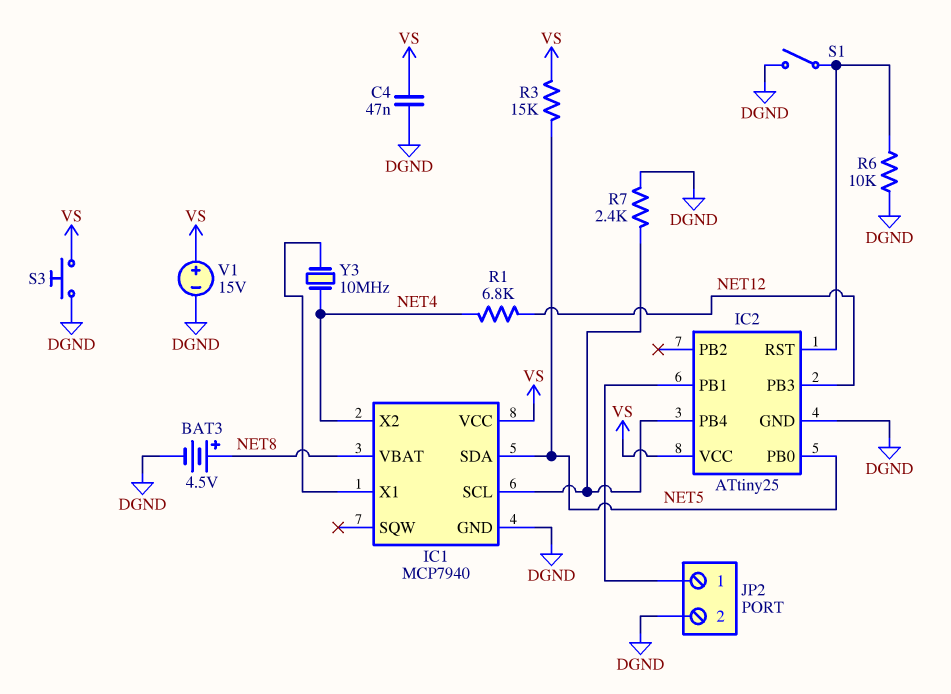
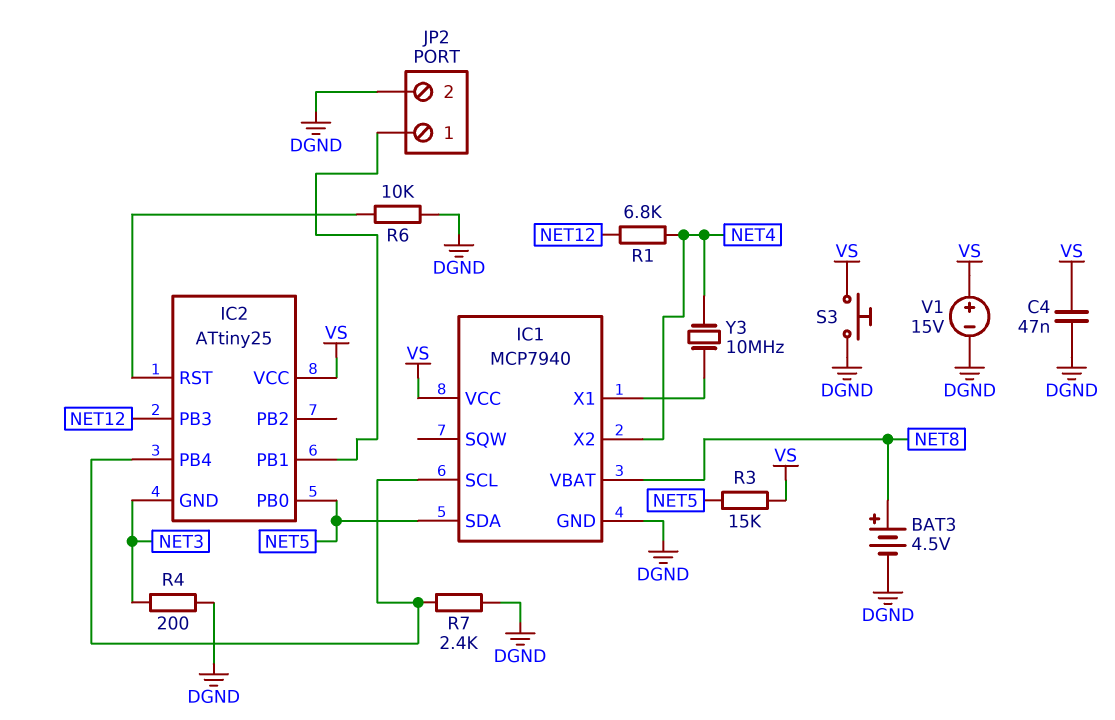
IC2 pin GND: DGND -> NET3
R4: none -> 200 (DGND, NET3)
S1: switch (DGND, IC2/RST) -> none

